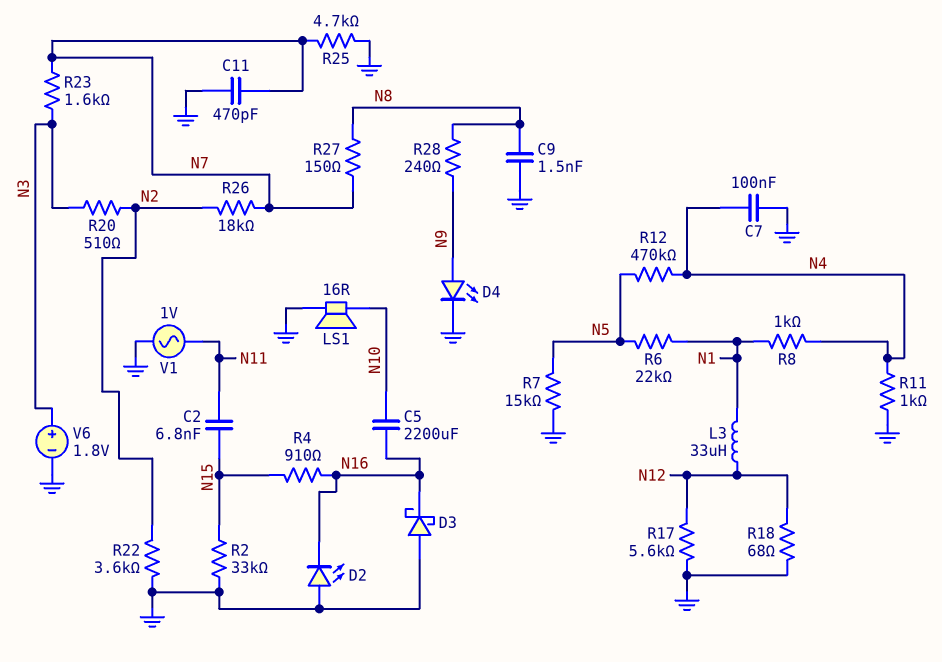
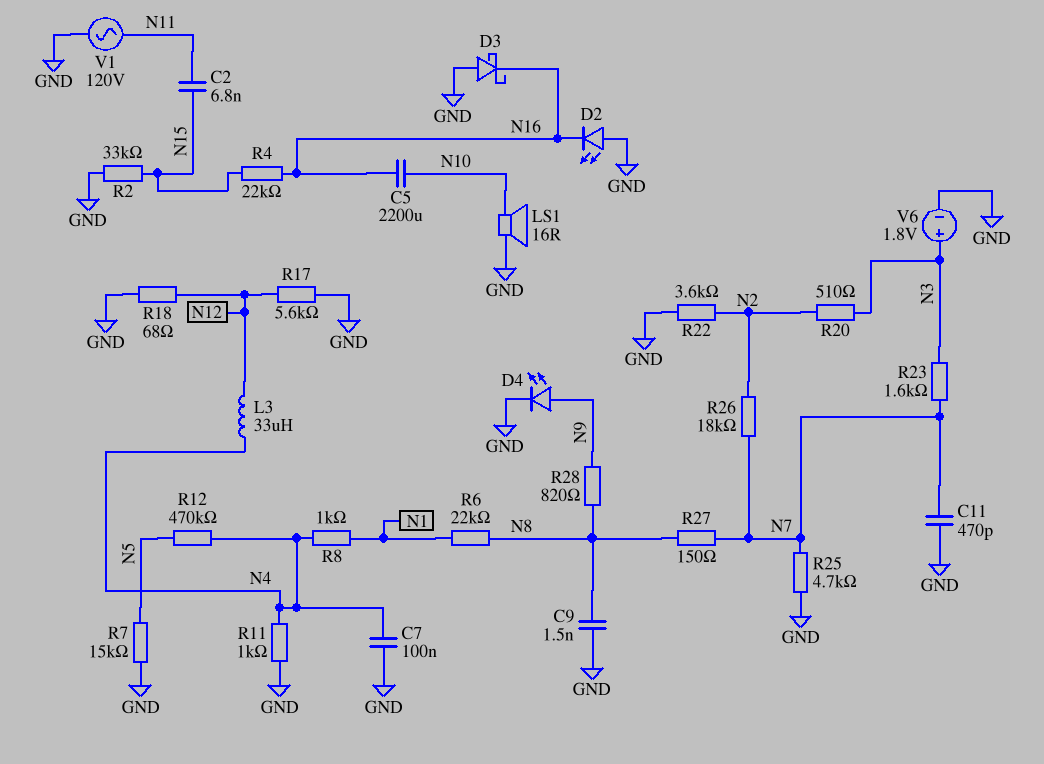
L3: 33uH (N1, N12) -> 33uH (N4, N12)
R4: 910 (N15, N16) -> 22k (N15, N16)
R6: 22k (N1, N5) -> 22k (N1, N8)
R28: 240 (N8, N9) -> 820 (N8, N9)
V1: AC 1V (GND, N11) -> AC 120V (GND, N11)

